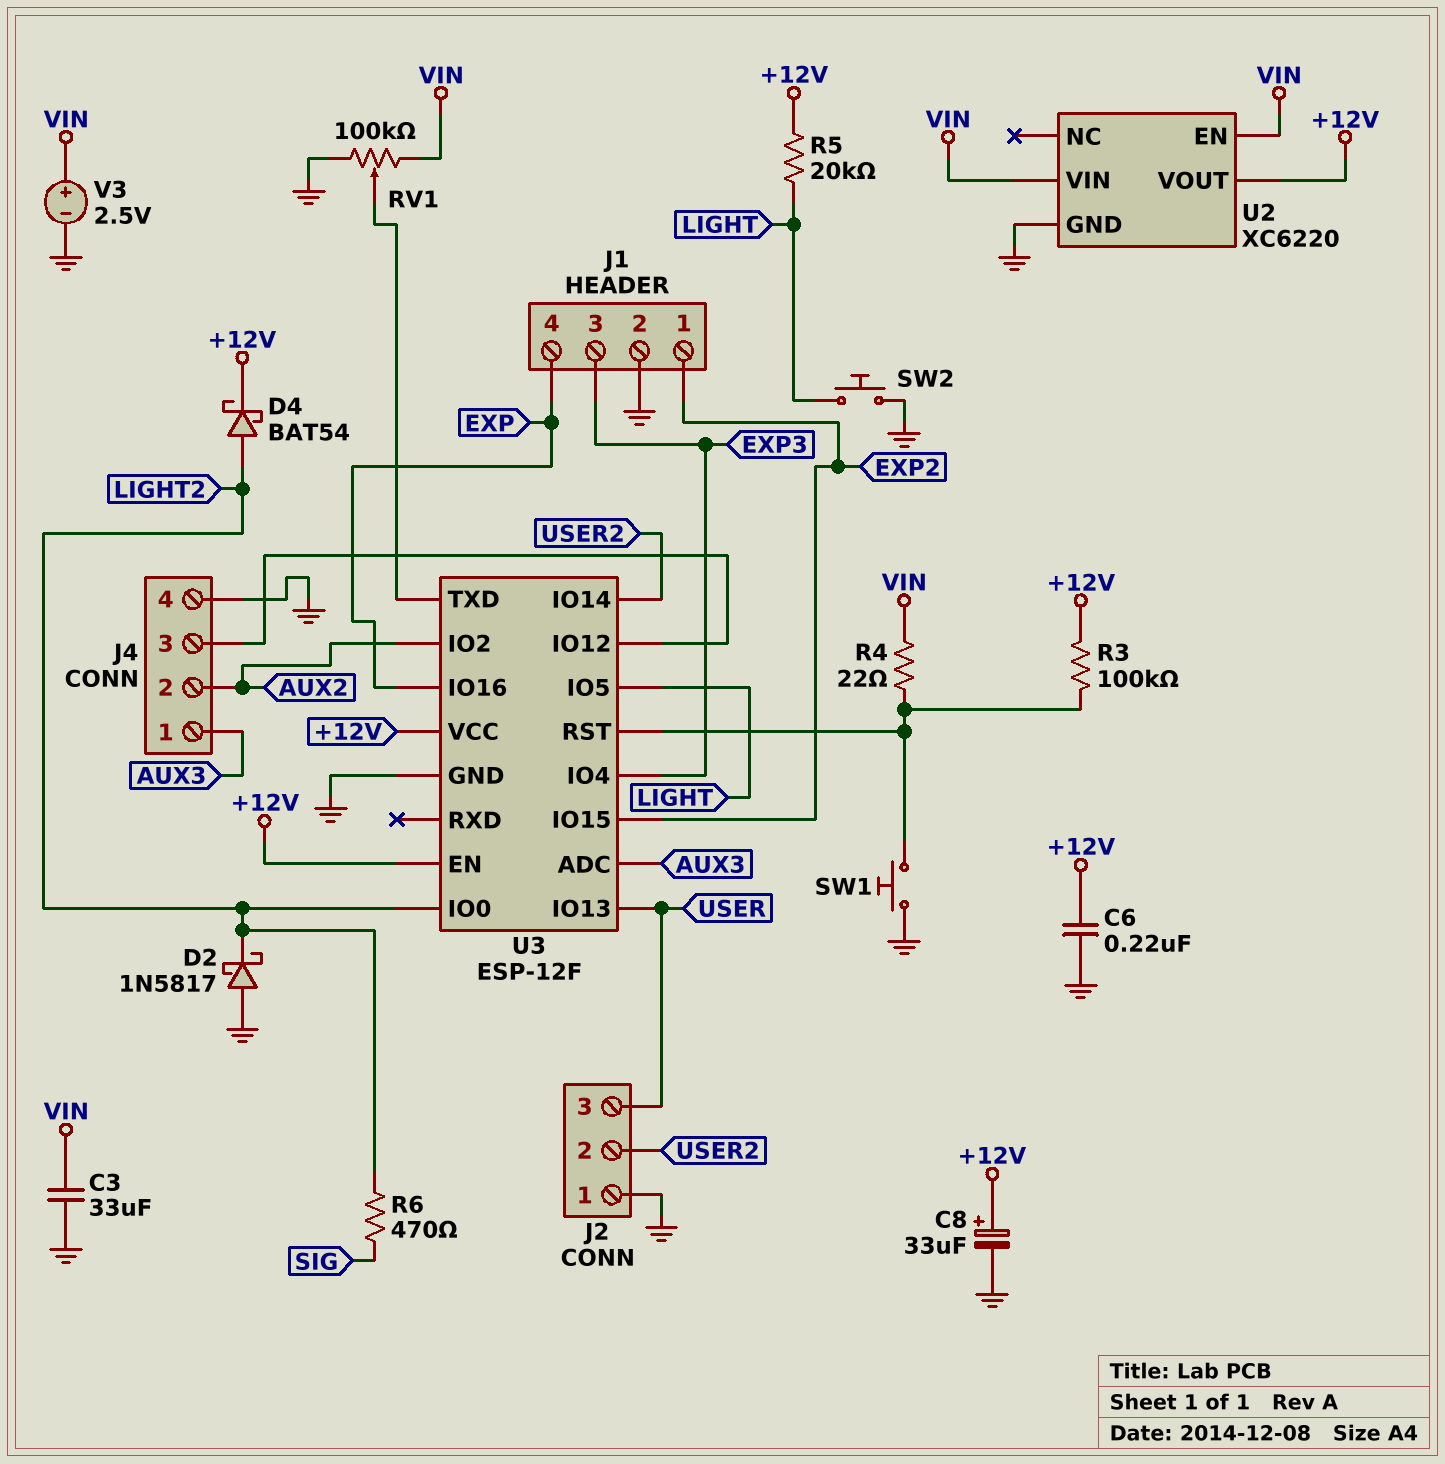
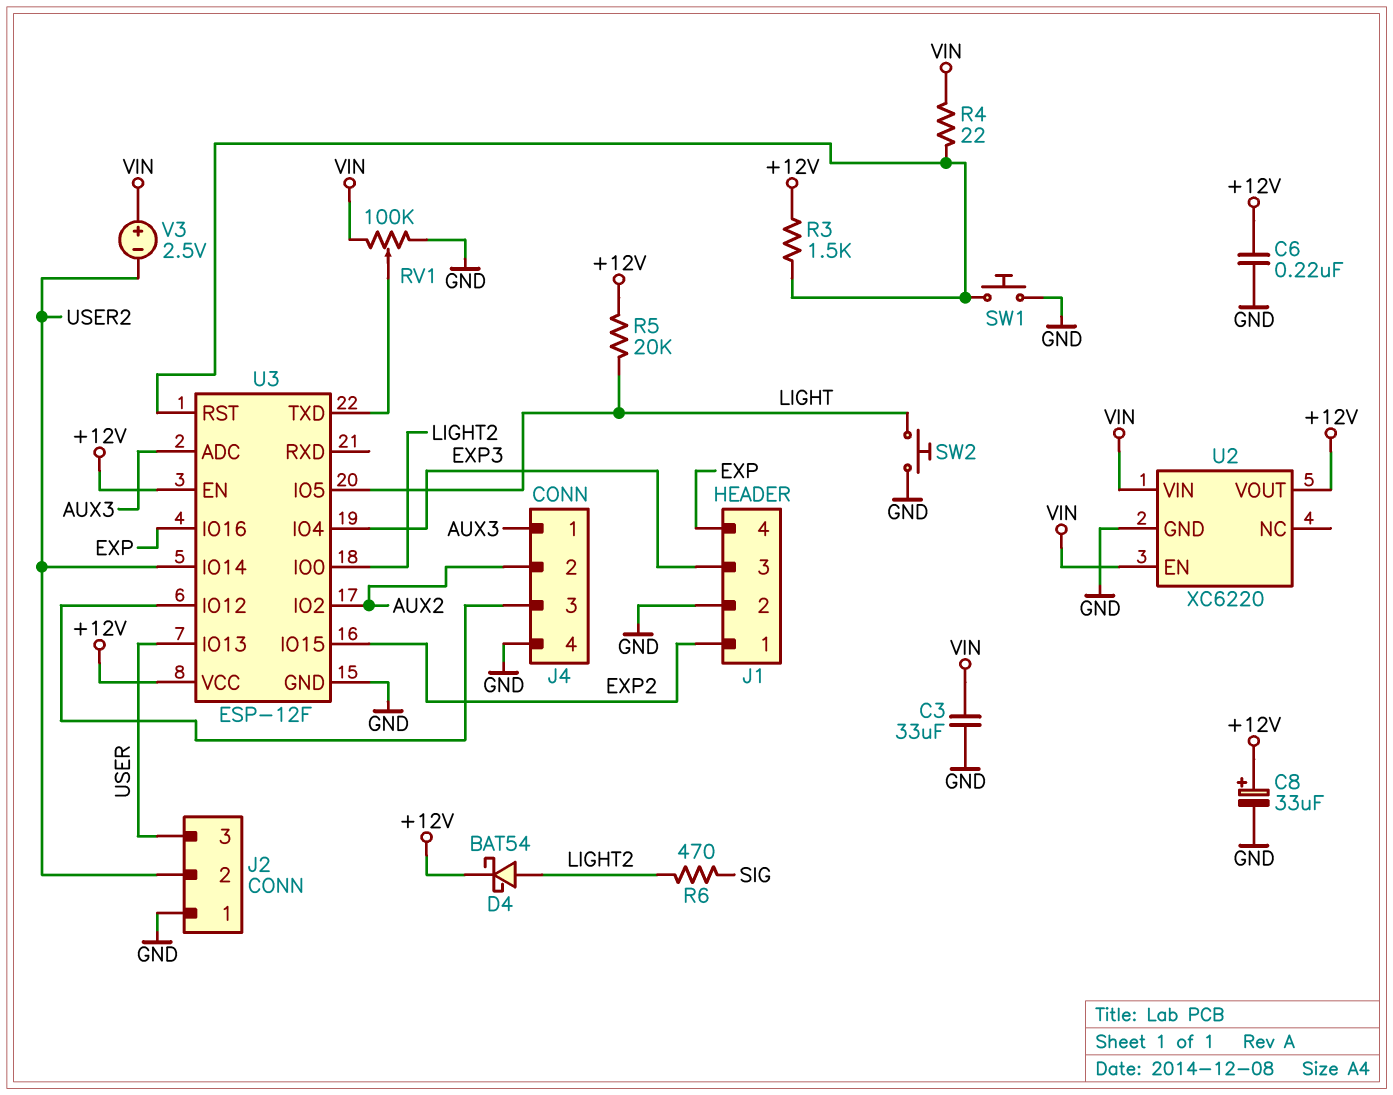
D2: schottky 1N5817 (A GND, K LIGHT2) -> none
R3: 100k (+12V, U3/RST) -> 1.5k (+12V, U3/RST)
V3: 2.5V (plus VIN, minus GND) -> 2.5V (plus VIN, minus USER2)

